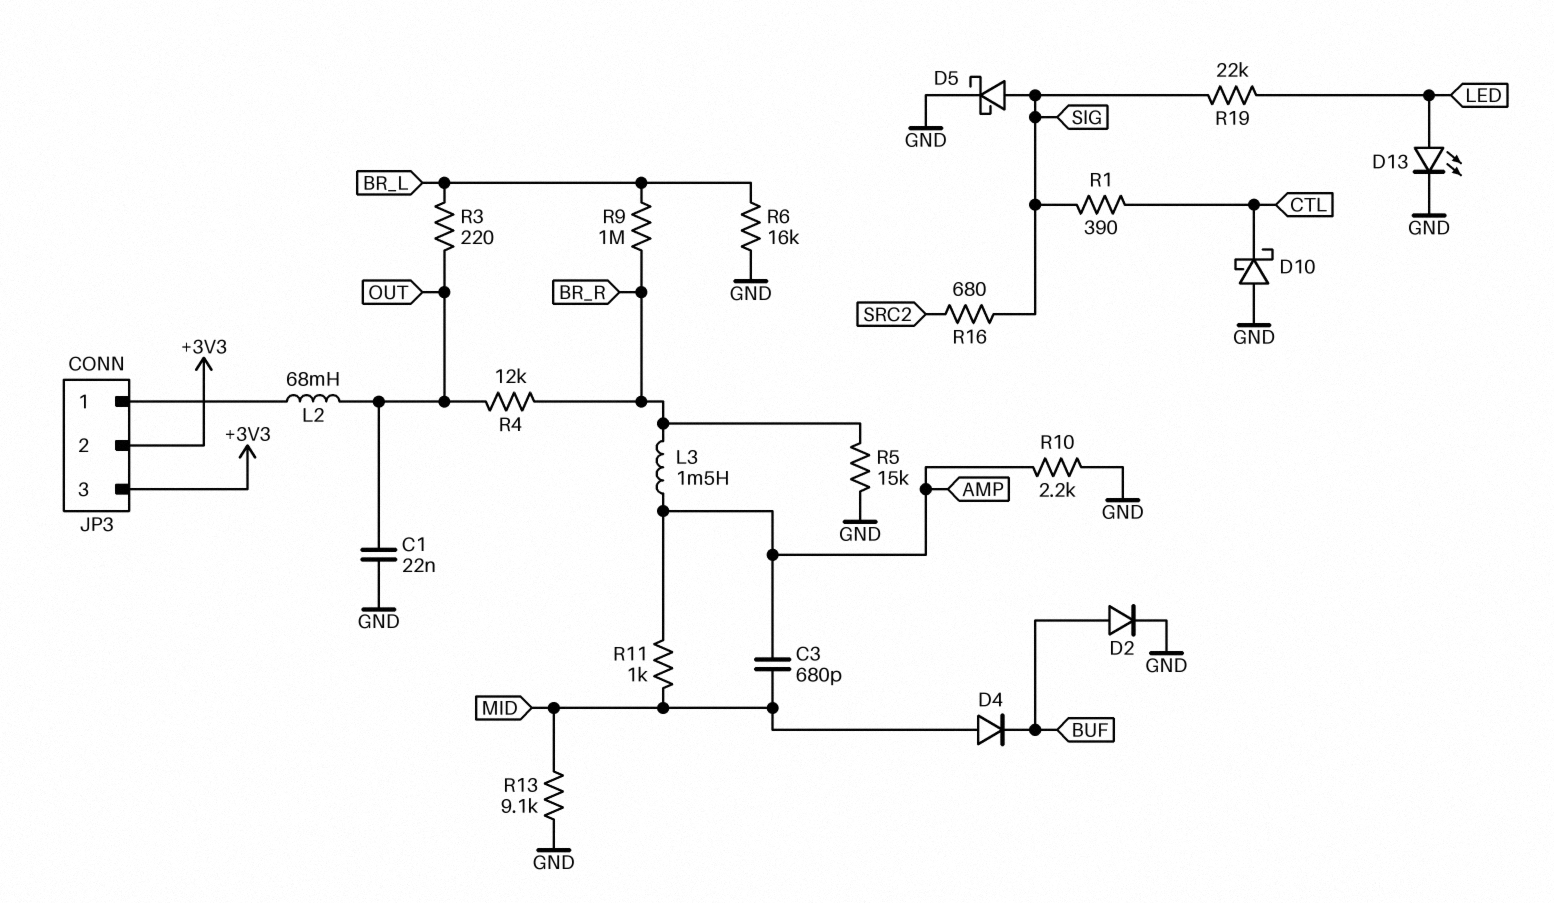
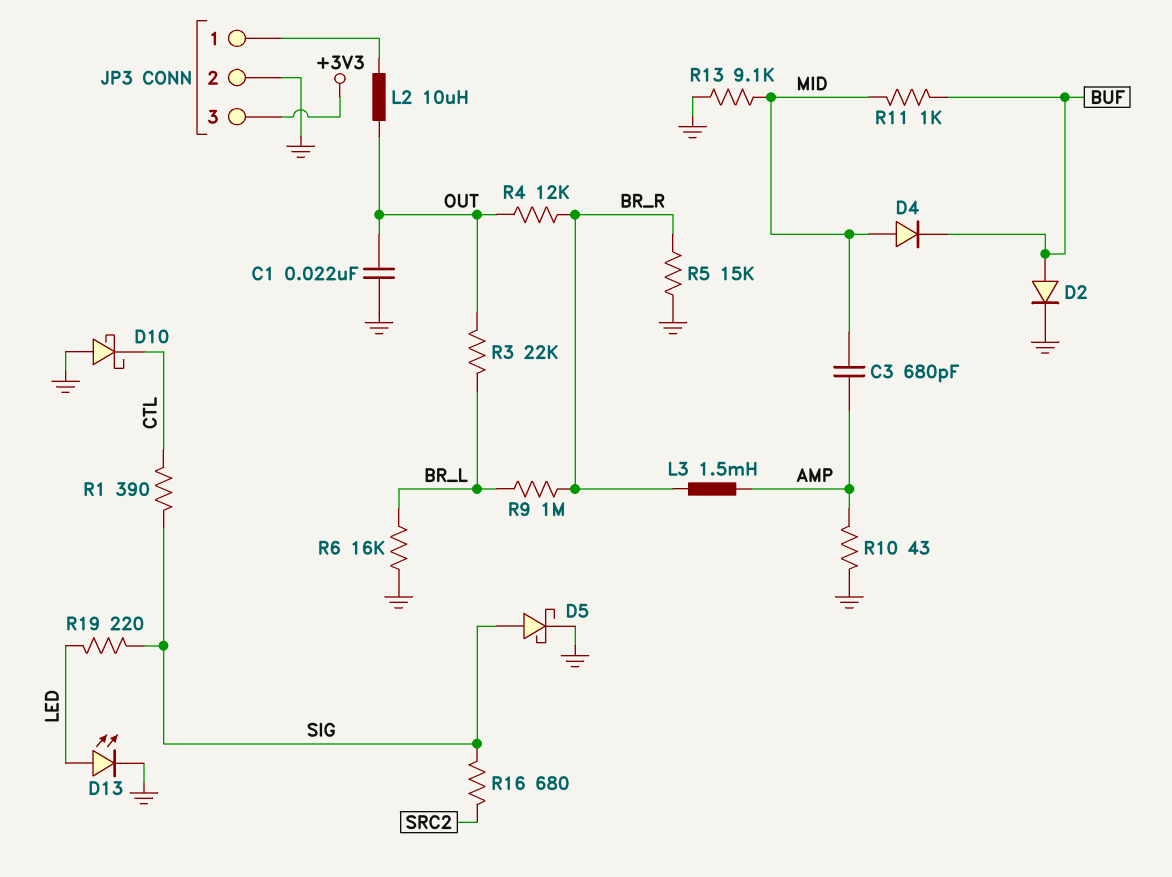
JP3 pin 2: +3V3 -> GND
L2: 68mH (JP3/1, OUT) -> 10uH (JP3/1, OUT)
R3: 220 (BR_L, OUT) -> 22k (BR_L, OUT)
R10: 2.2k (AMP, GND) -> 43 (AMP, GND)
R11: 1k (AMP, MID) -> 1k (BUF, MID)
R19: 22k (LED, SIG) -> 220 (LED, SIG)

